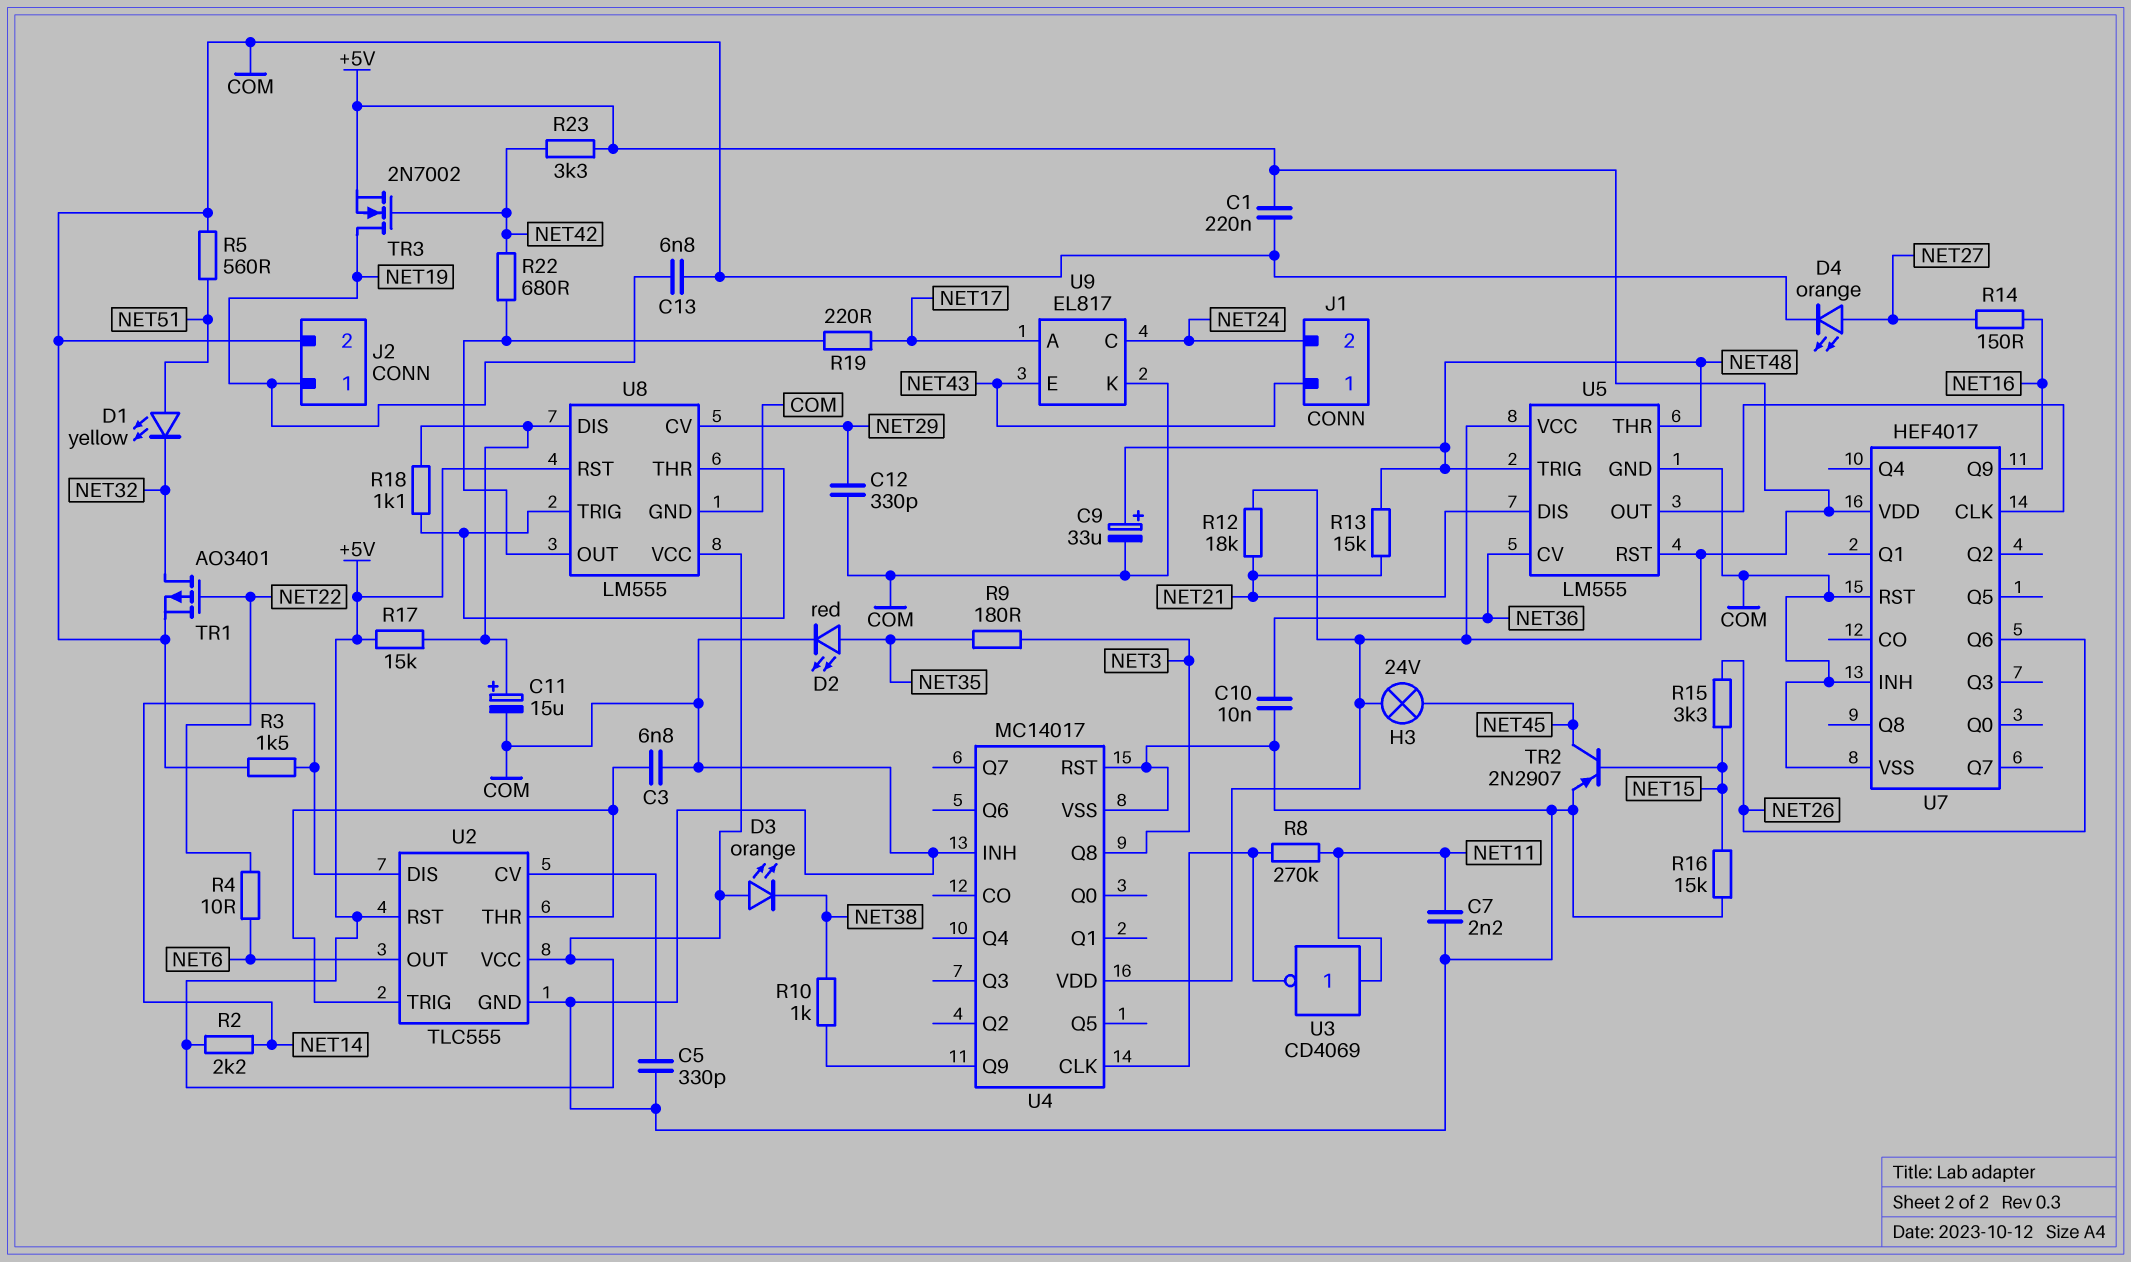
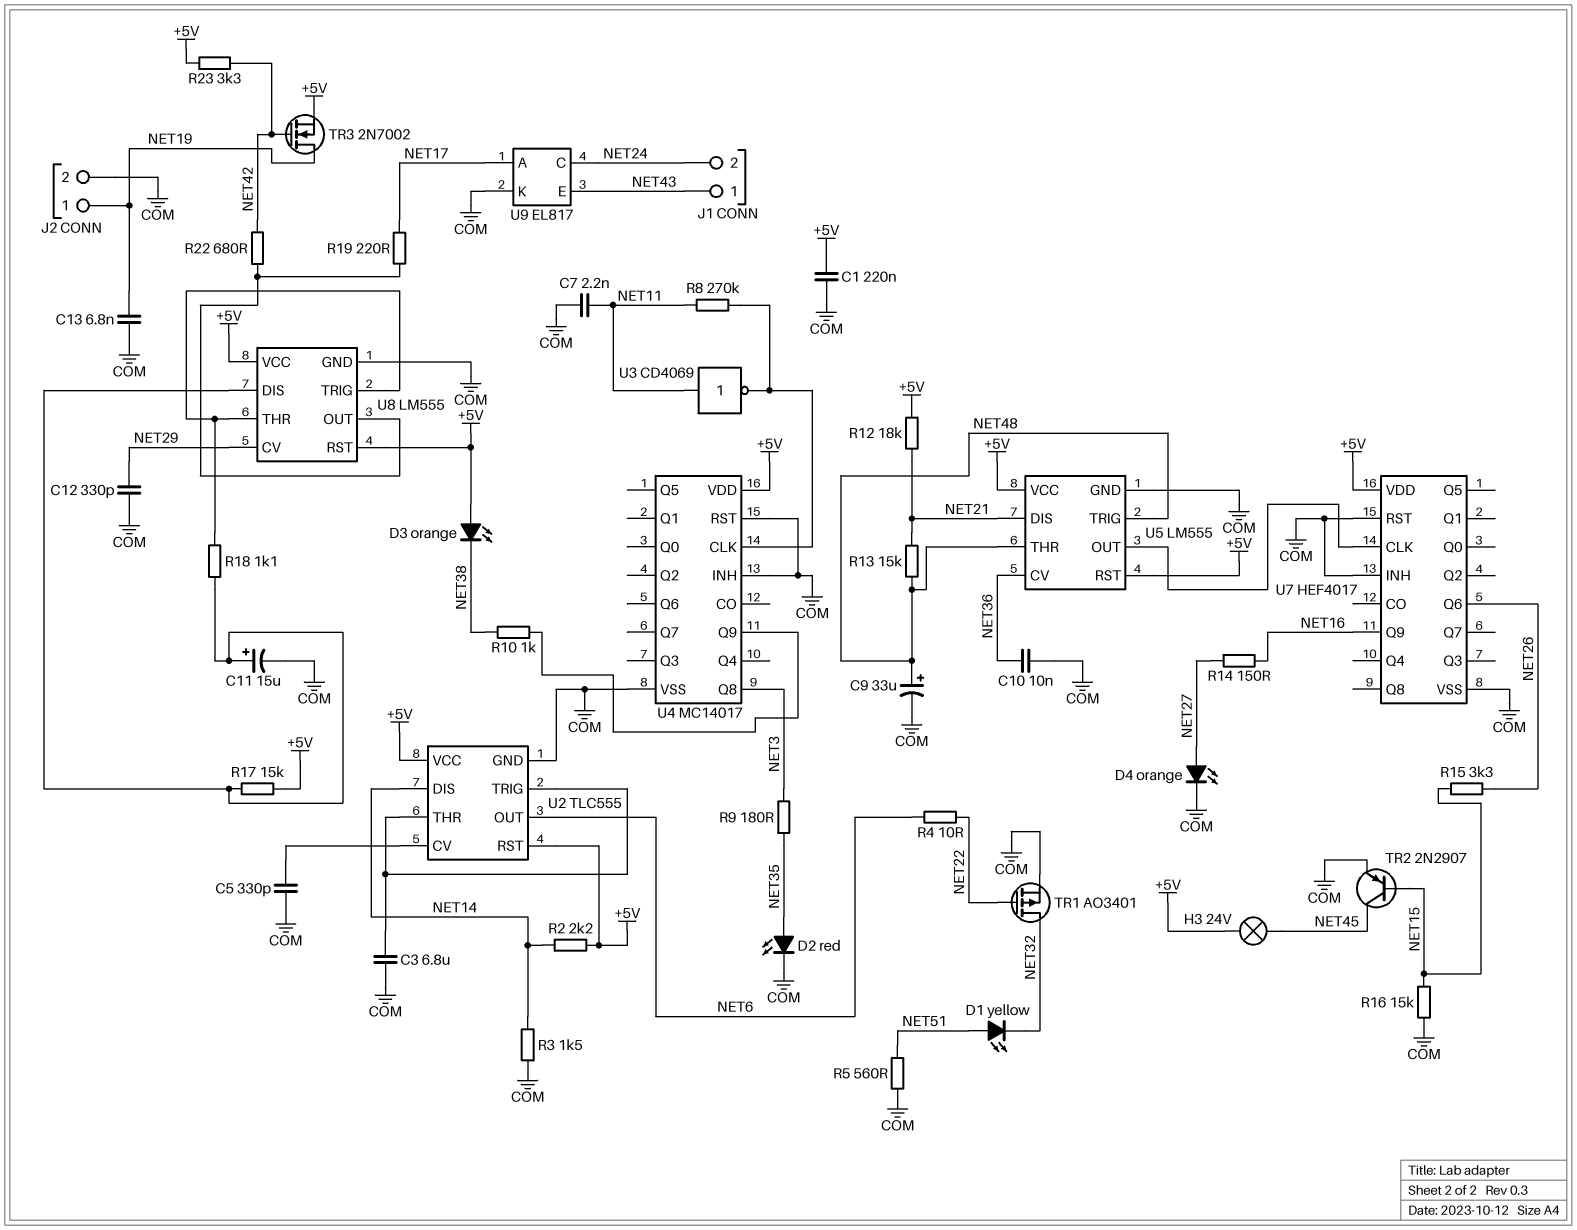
C3: 6.8nF (COM, U2/THR) -> 6.8uF (COM, U2/THR)

